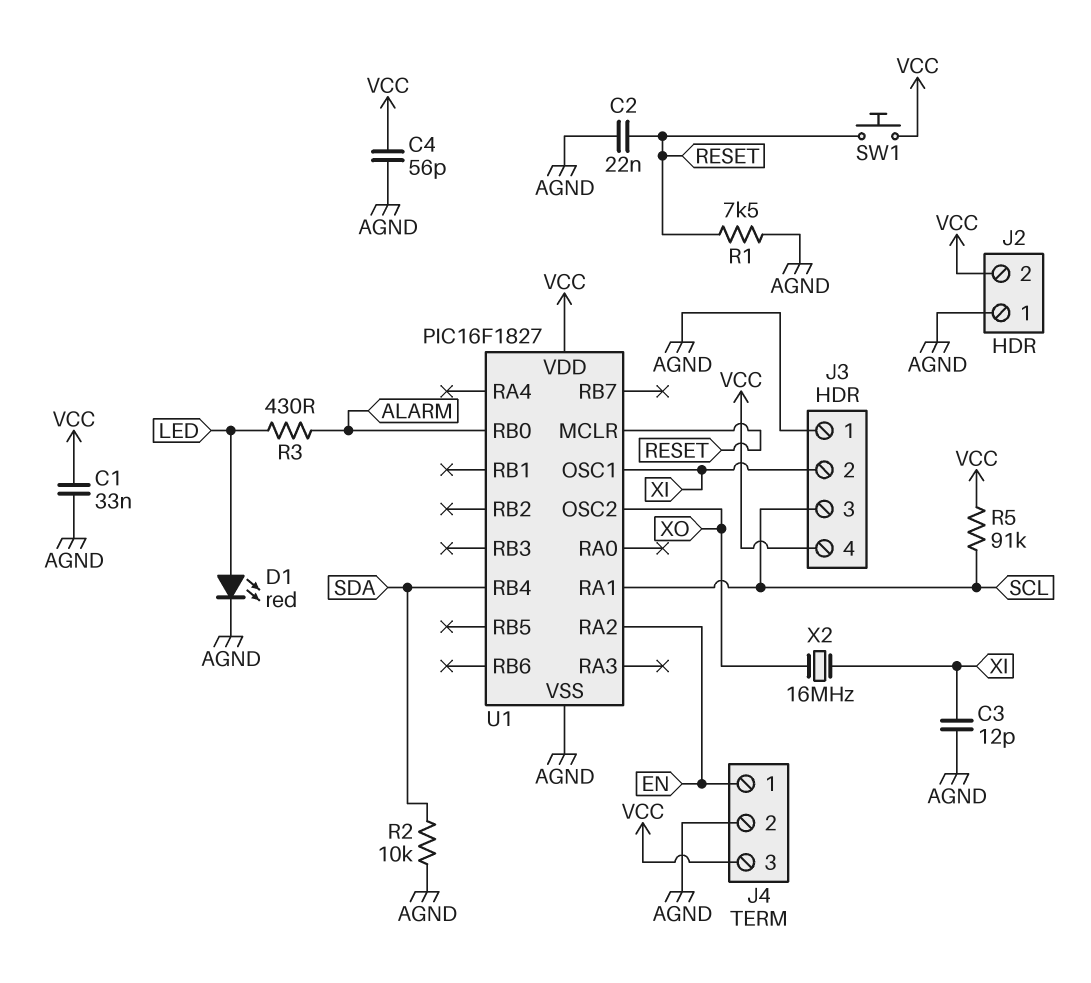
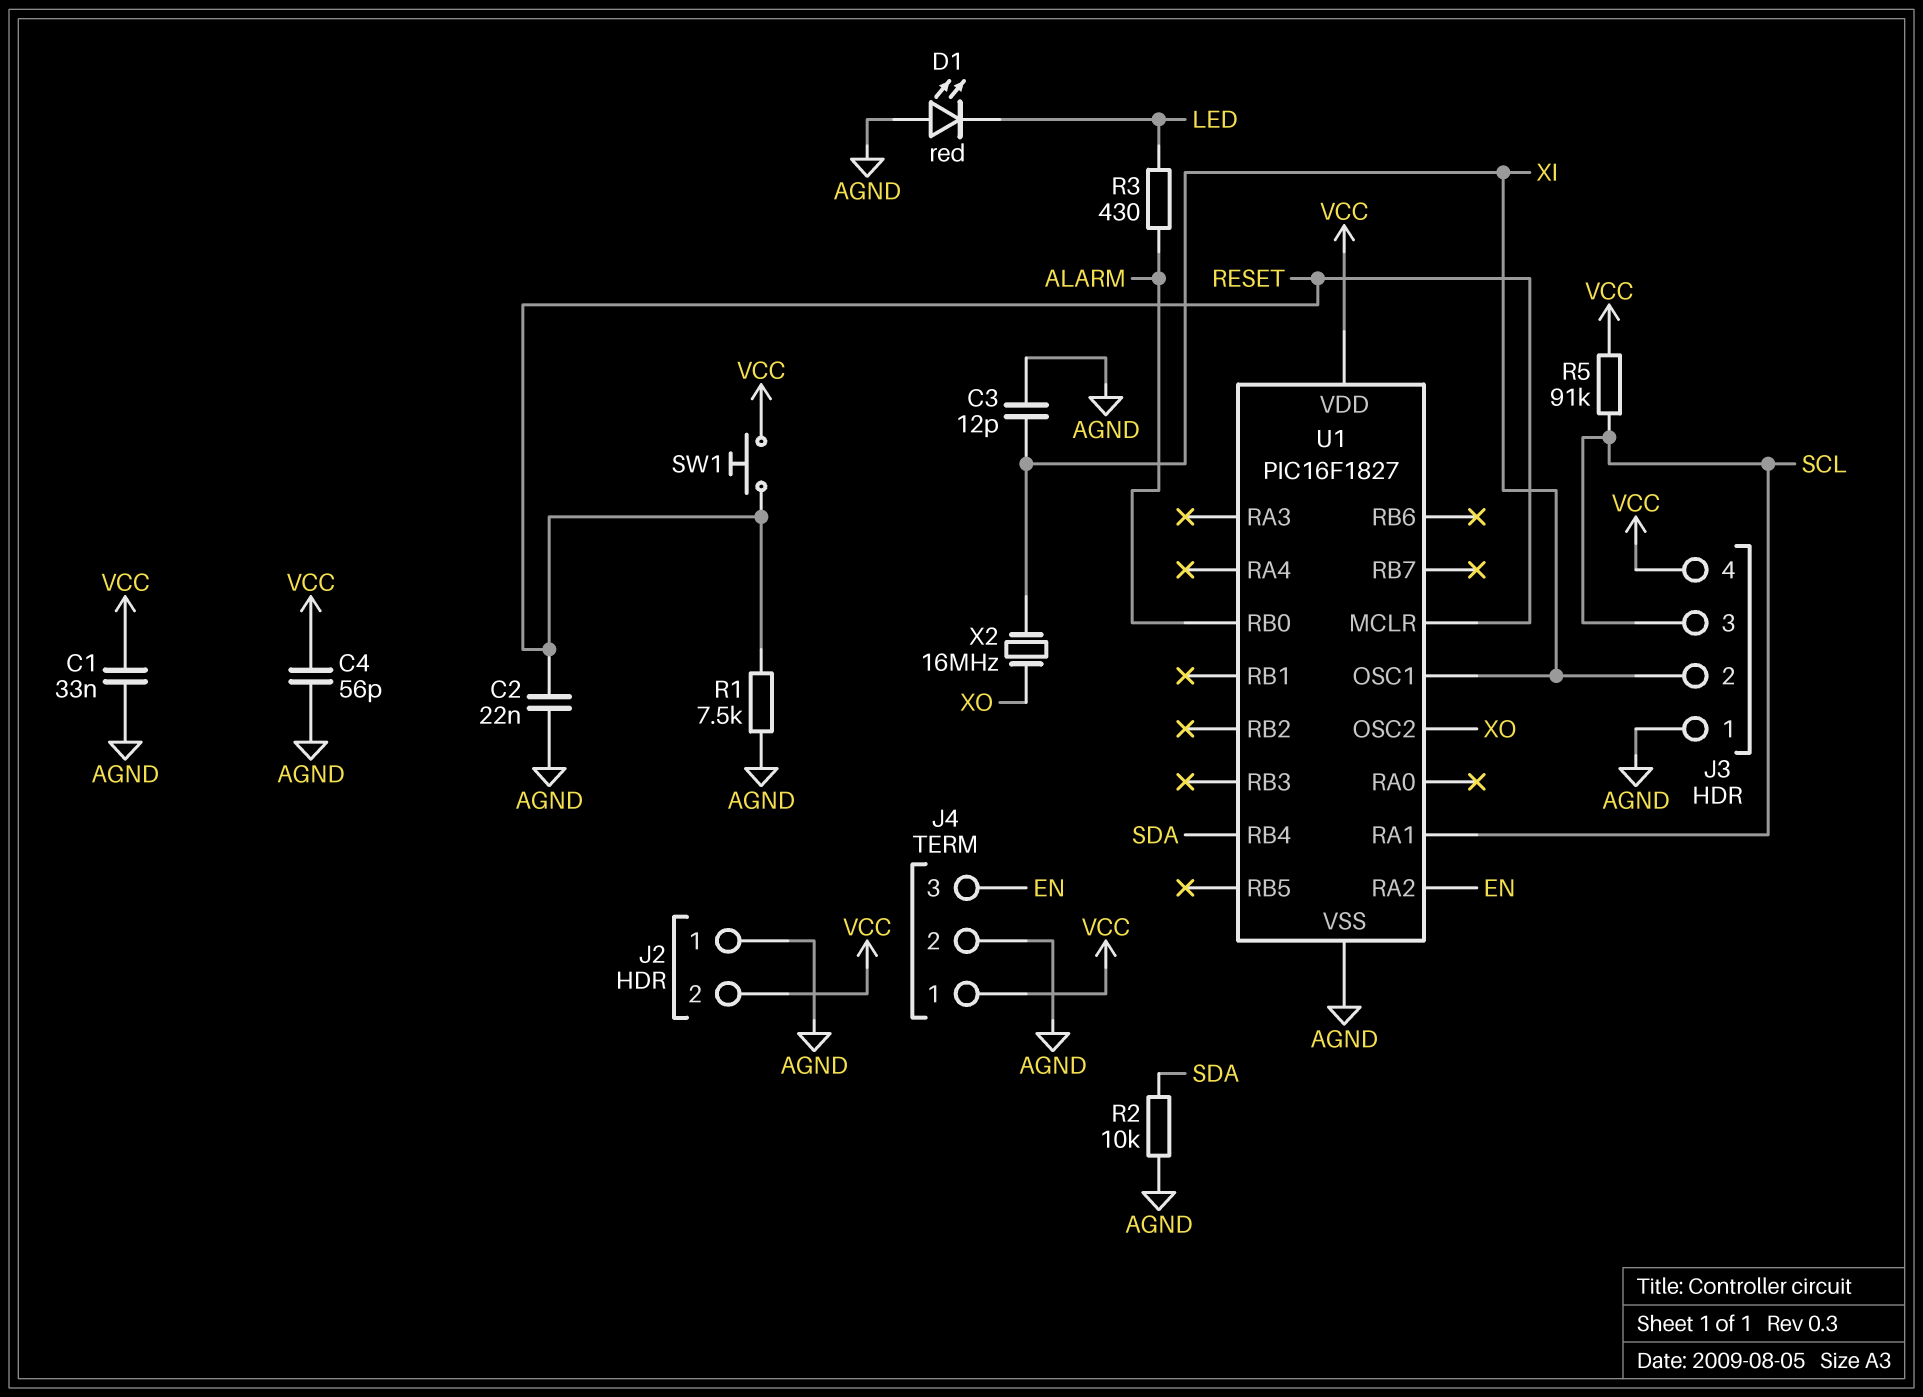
D1: LED red (A LED, K AGND) -> LED red (A AGND, K LED)
J4 pin 1: EN -> VCC
J4 pin 3: VCC -> EN

